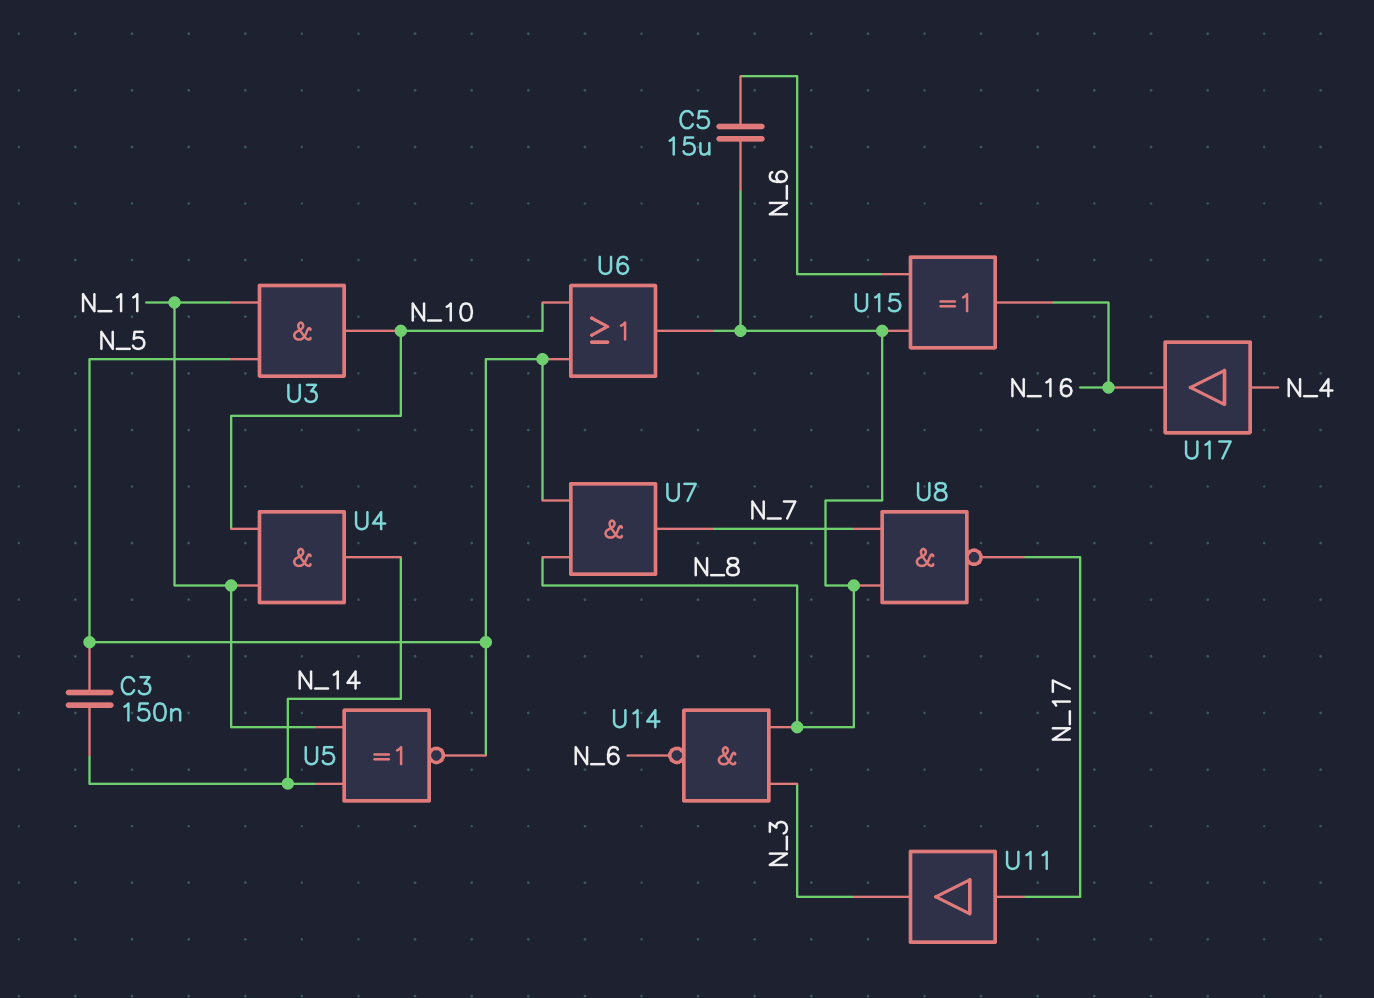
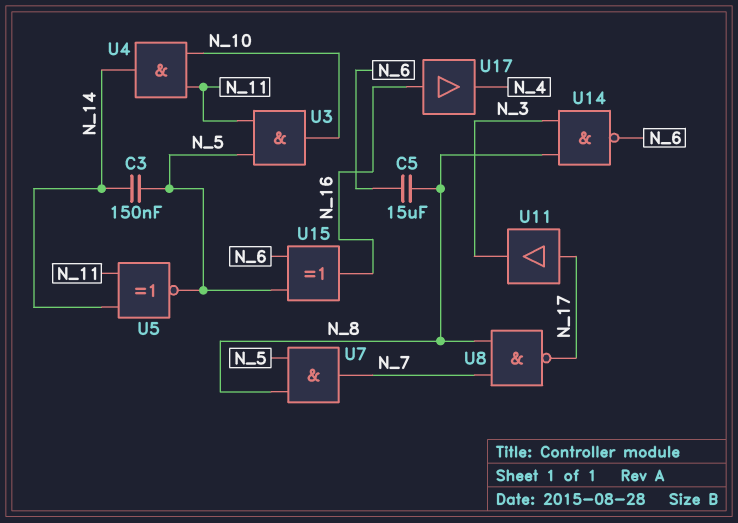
U6: OR (in N_5, in N_10, out N_8) -> none
U15: XOR (in N_6, in N_8, out N_16) -> XOR (in N_5, in N_6, out N_16)
U17: buffer (in N_4, out N_16) -> buffer (in N_16, out N_4)

